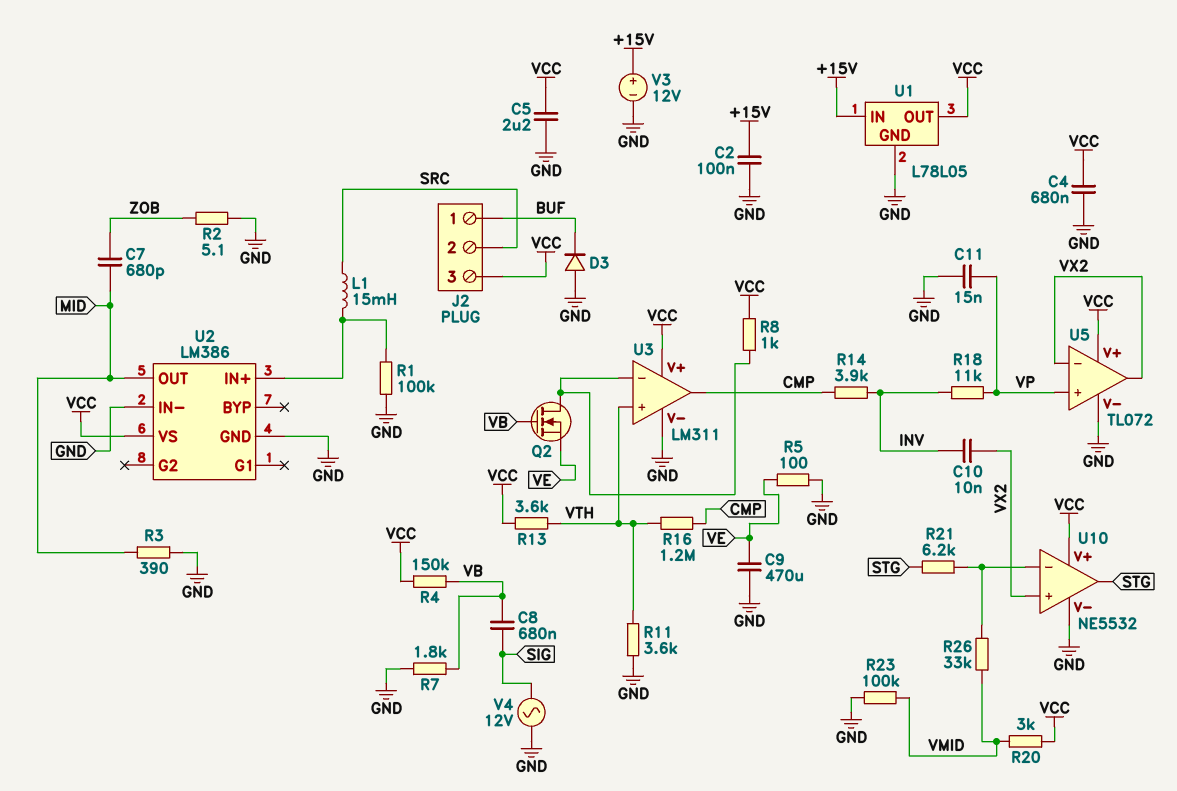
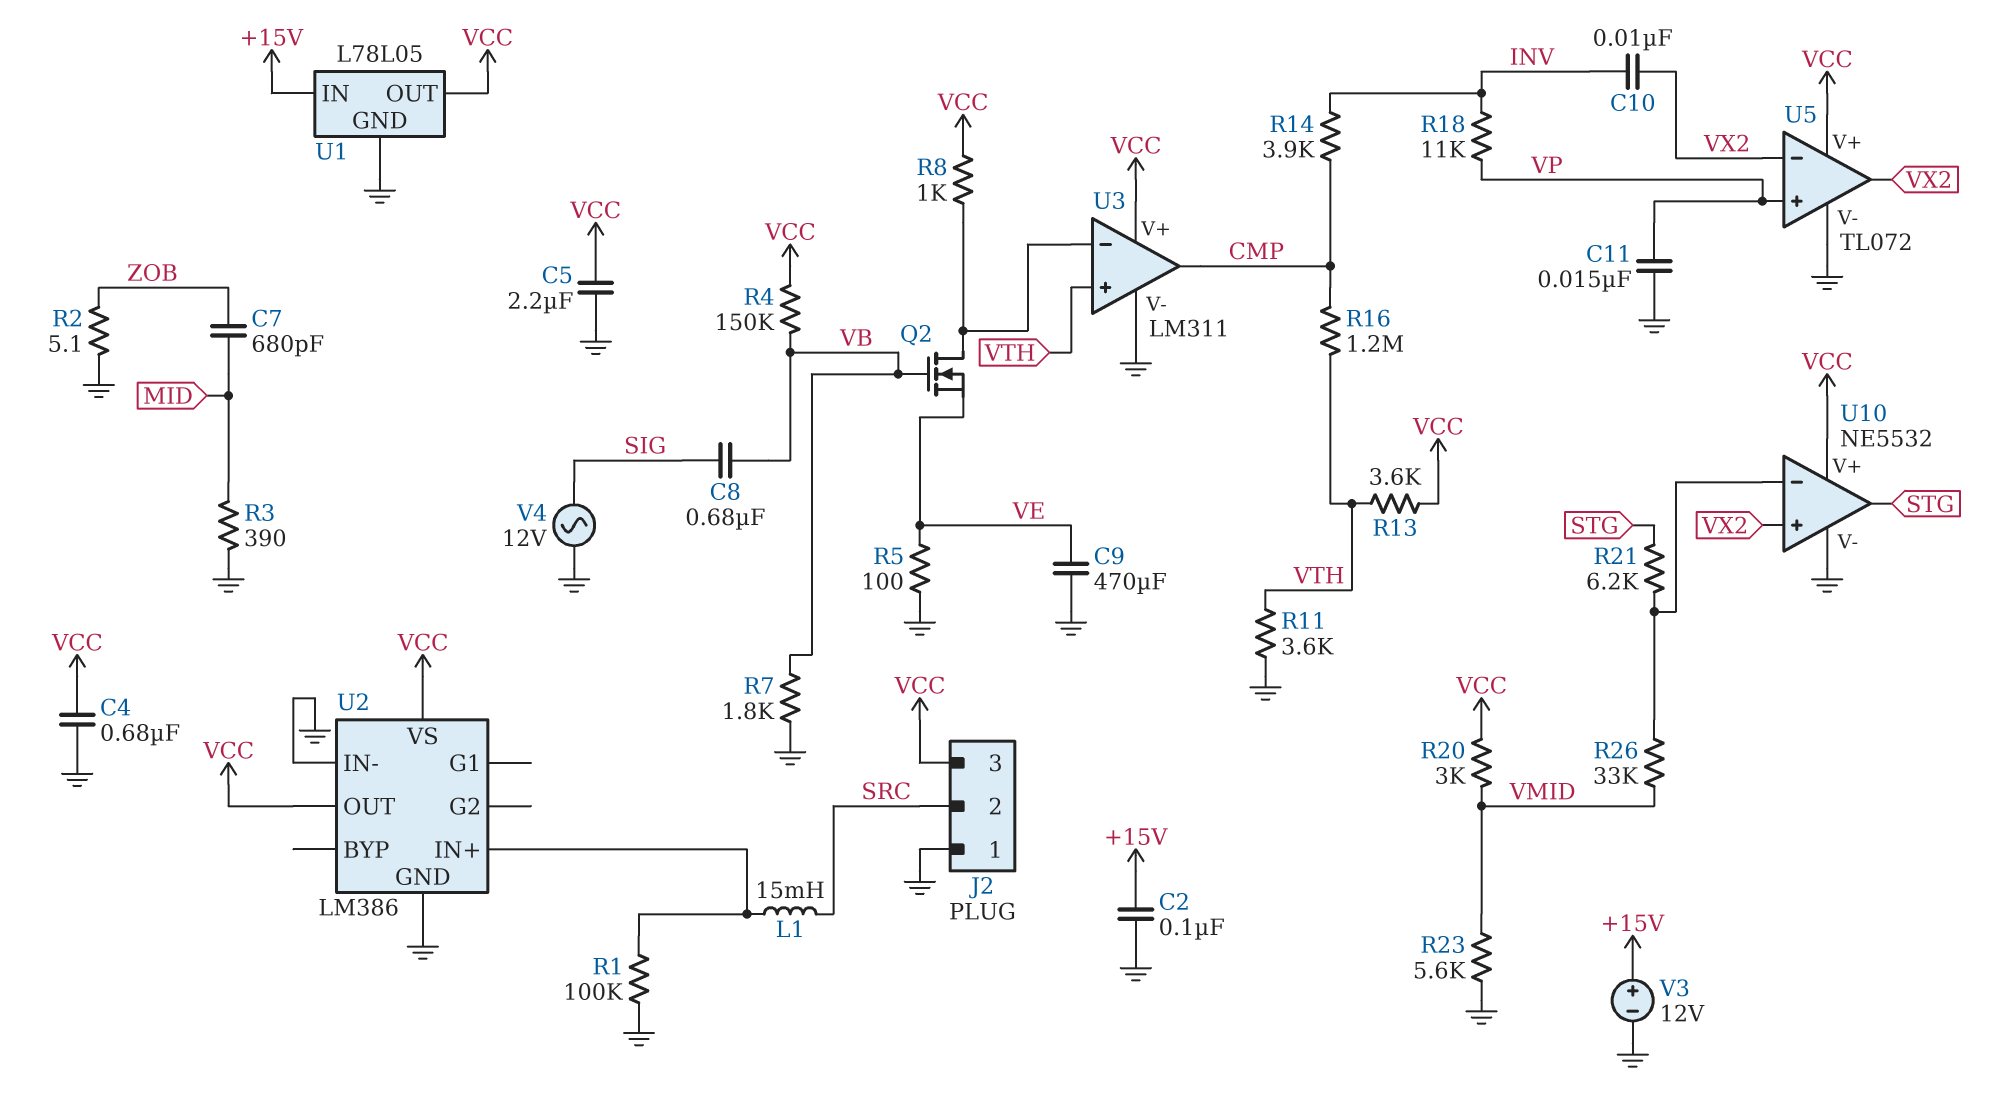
D3: diode (A GND, K BUF) -> none
J2 pin 1: BUF -> GND
R23: 100k (GND, VMID) -> 5.6k (GND, VMID)
U2 pin OUT: MID -> VCC

